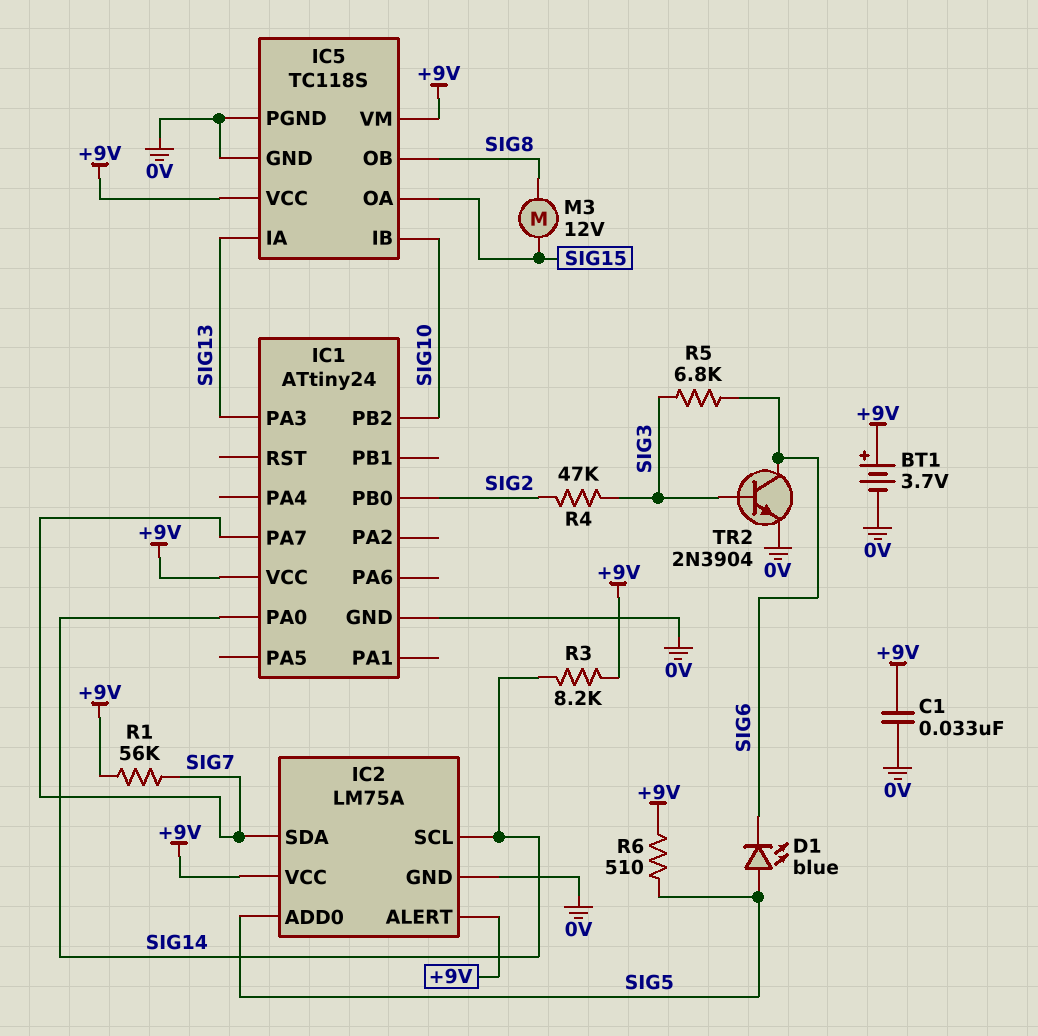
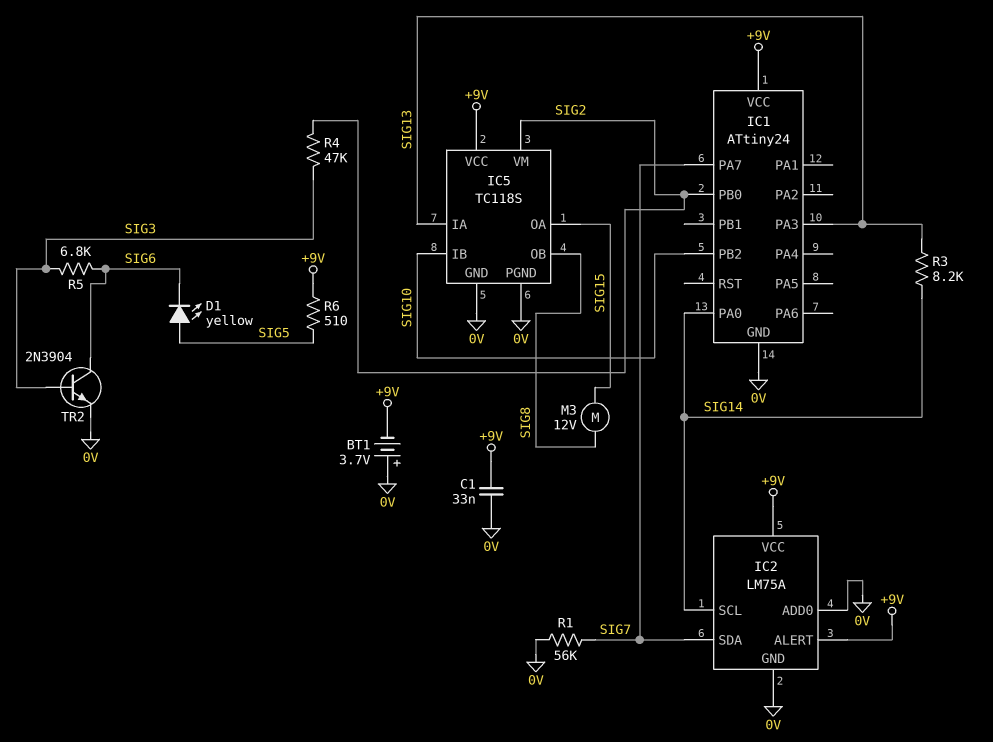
BT1: 3.7V (plus +9V, minus 0V) -> 3.7V (plus 0V, minus +9V)
D1: LED blue (A SIG5, K SIG6) -> LED yellow (A SIG5, K SIG6)
IC2 pin ADD0: SIG5 -> 0V
IC5 pin VM: +9V -> SIG2
R1: 56k (+9V, SIG7) -> 56k (0V, SIG7)
R3: 8.2k (+9V, SIG14) -> 8.2k (SIG13, SIG14)

